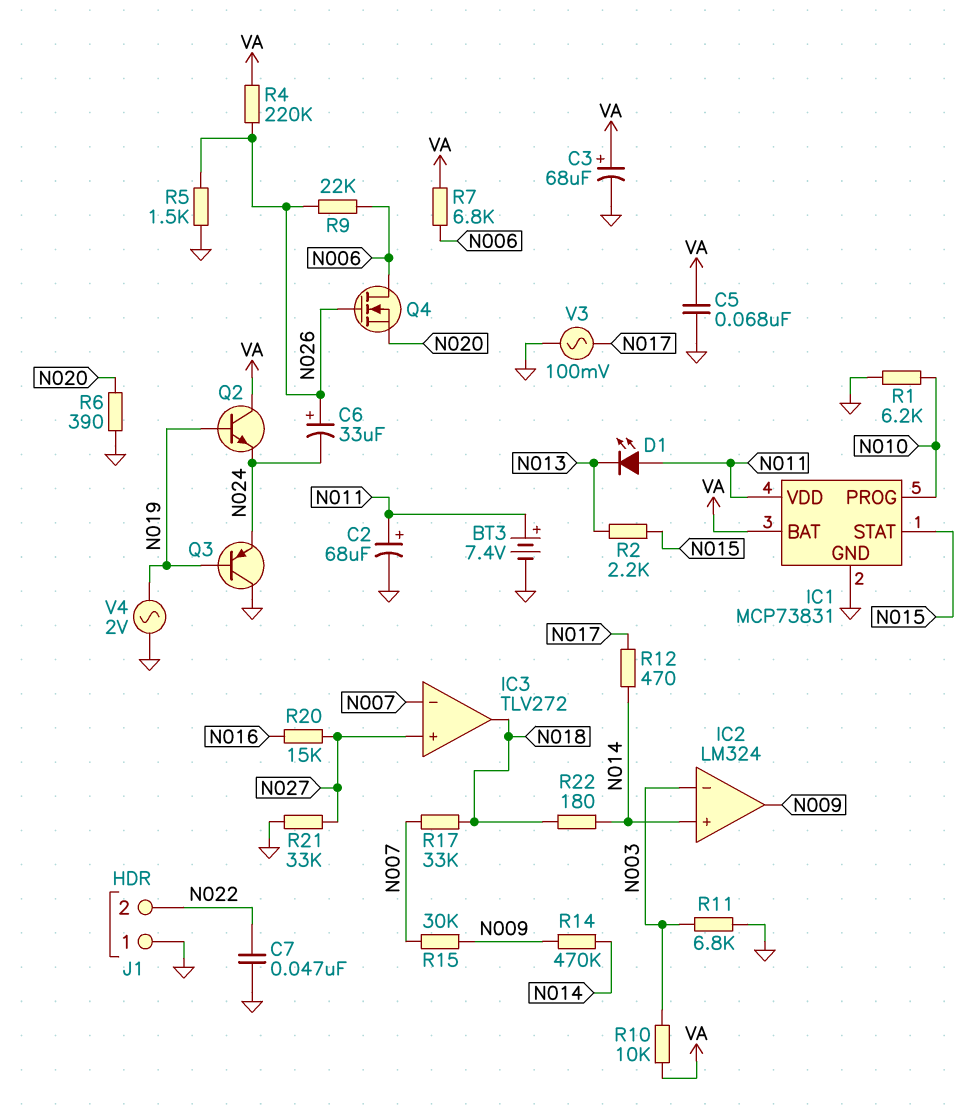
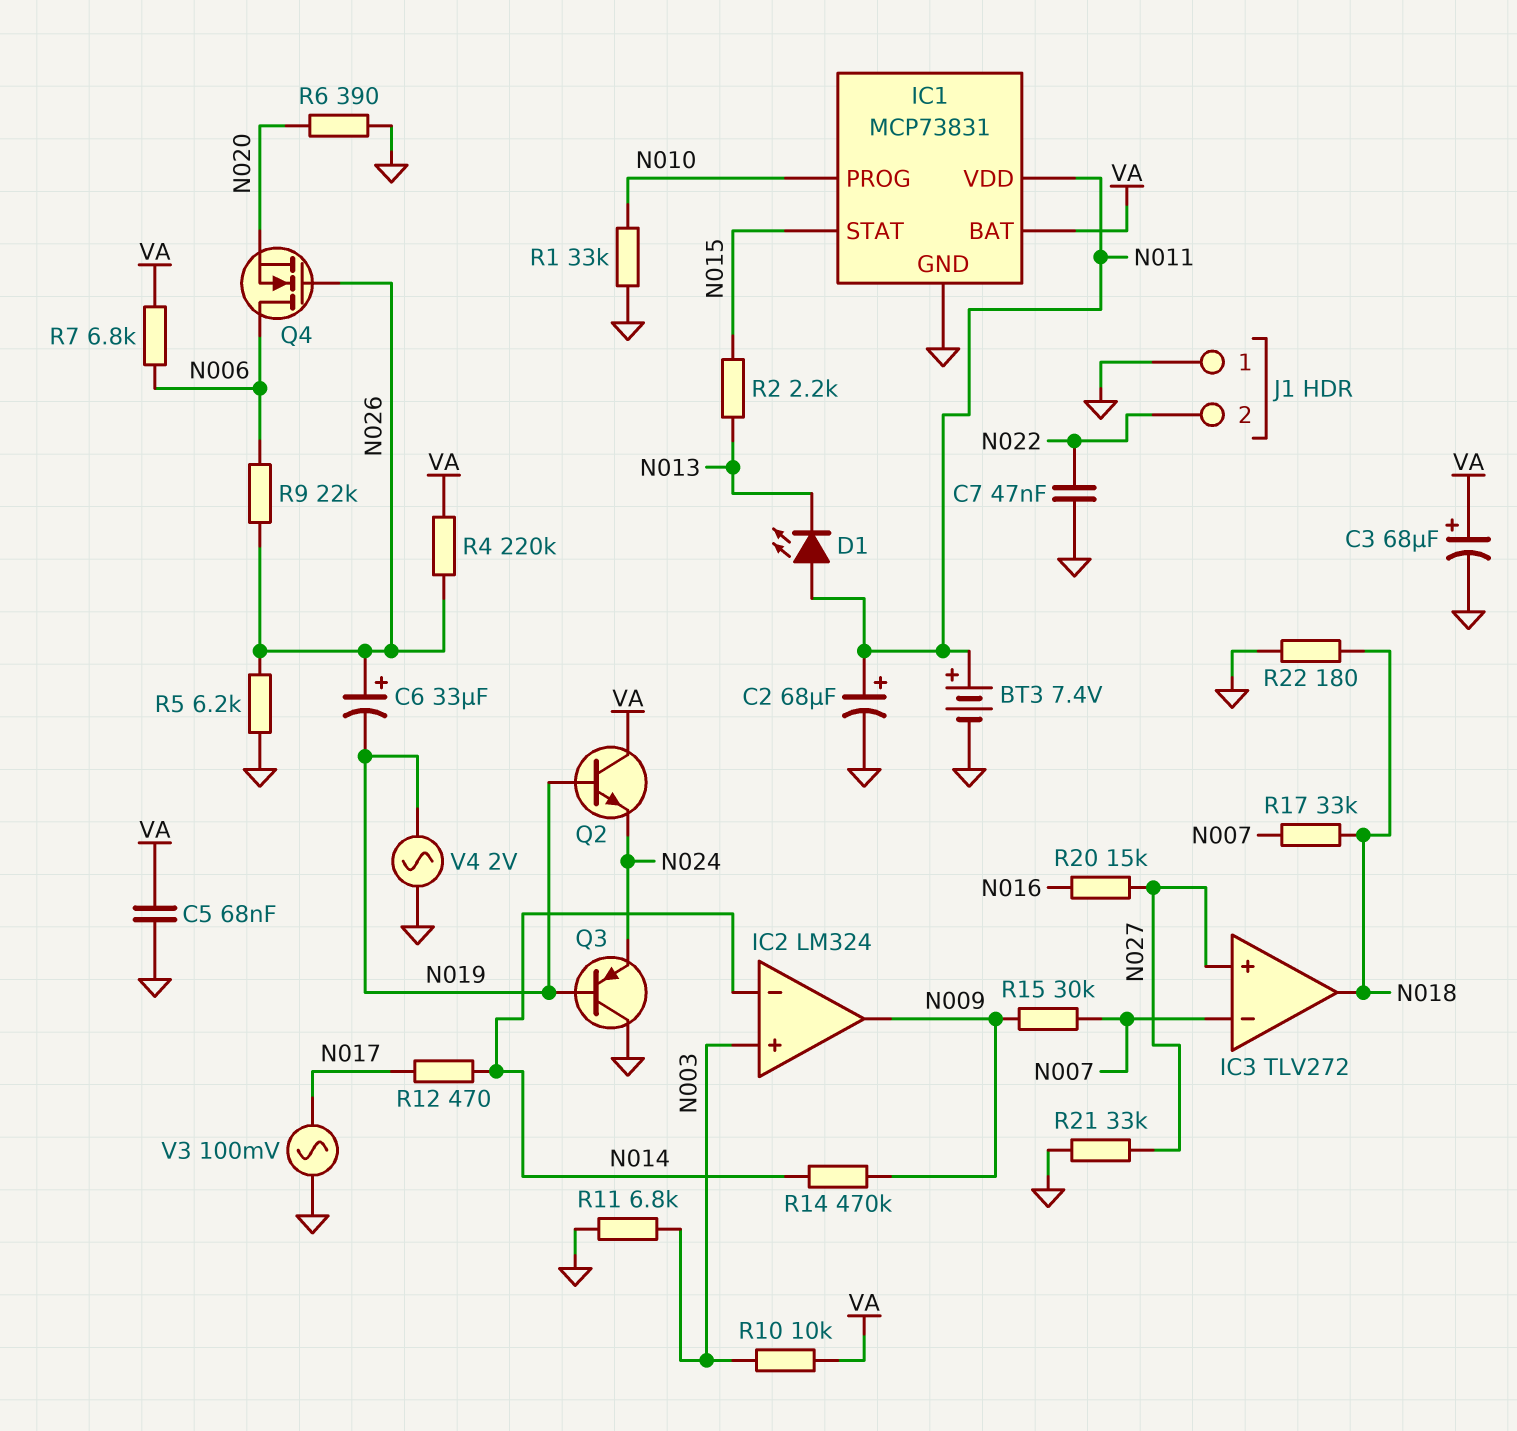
C6: 33uF (plus N026, minus N024) -> 33uF (plus N026, minus N019)
IC2 pin in+: N014 -> N003
IC2 pin in-: N003 -> N014
R1: 6.2k (GND, N010) -> 33k (GND, N010)
R5: 1.5k (GND, N026) -> 6.2k (GND, N026)
R22: 180 (N014, N018) -> 180 (GND, N018)

